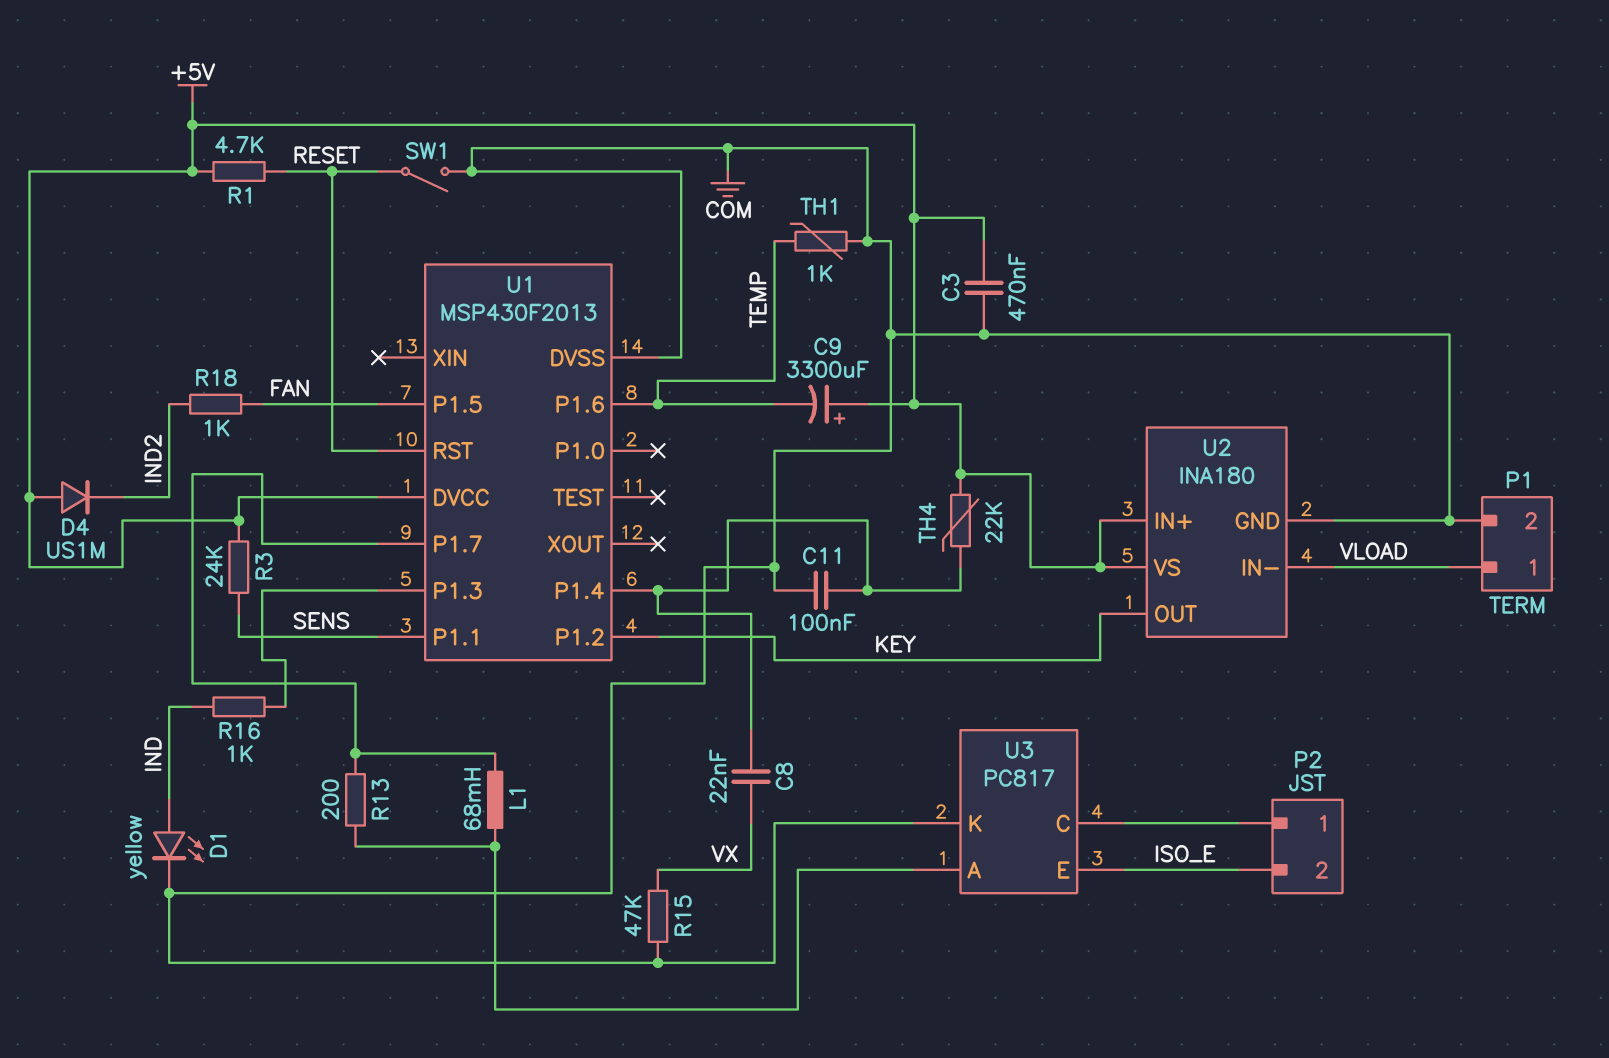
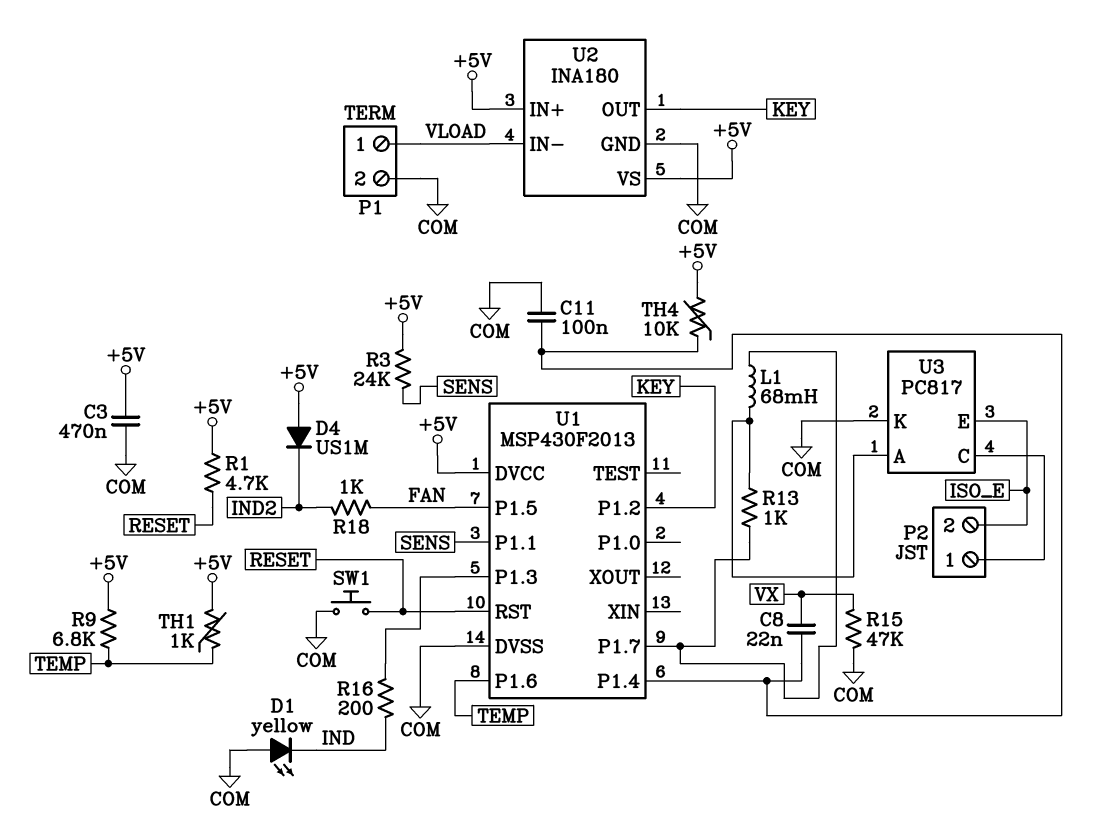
C9: 3300uF (plus +5V, minus TEMP) -> none
D1: LED yellow (A IND, K COM) -> LED yellow (A COM, K IND)
R9: none -> 6.8k (+5V, TEMP)
R13: 200 (U1/P1.7, U3/A) -> 1k (U1/P1.7, U3/A)
R16: 1k (IND, U1/P1.3) -> 200 (IND, U1/P1.3)
SW1: switch (COM, RESET) -> button (COM, RESET)
TH1: 1k (COM, TEMP) -> 1k (+5V, TEMP)
TH4: 22k (+5V, U1/P1.4) -> 10k (+5V, U1/P1.4)

